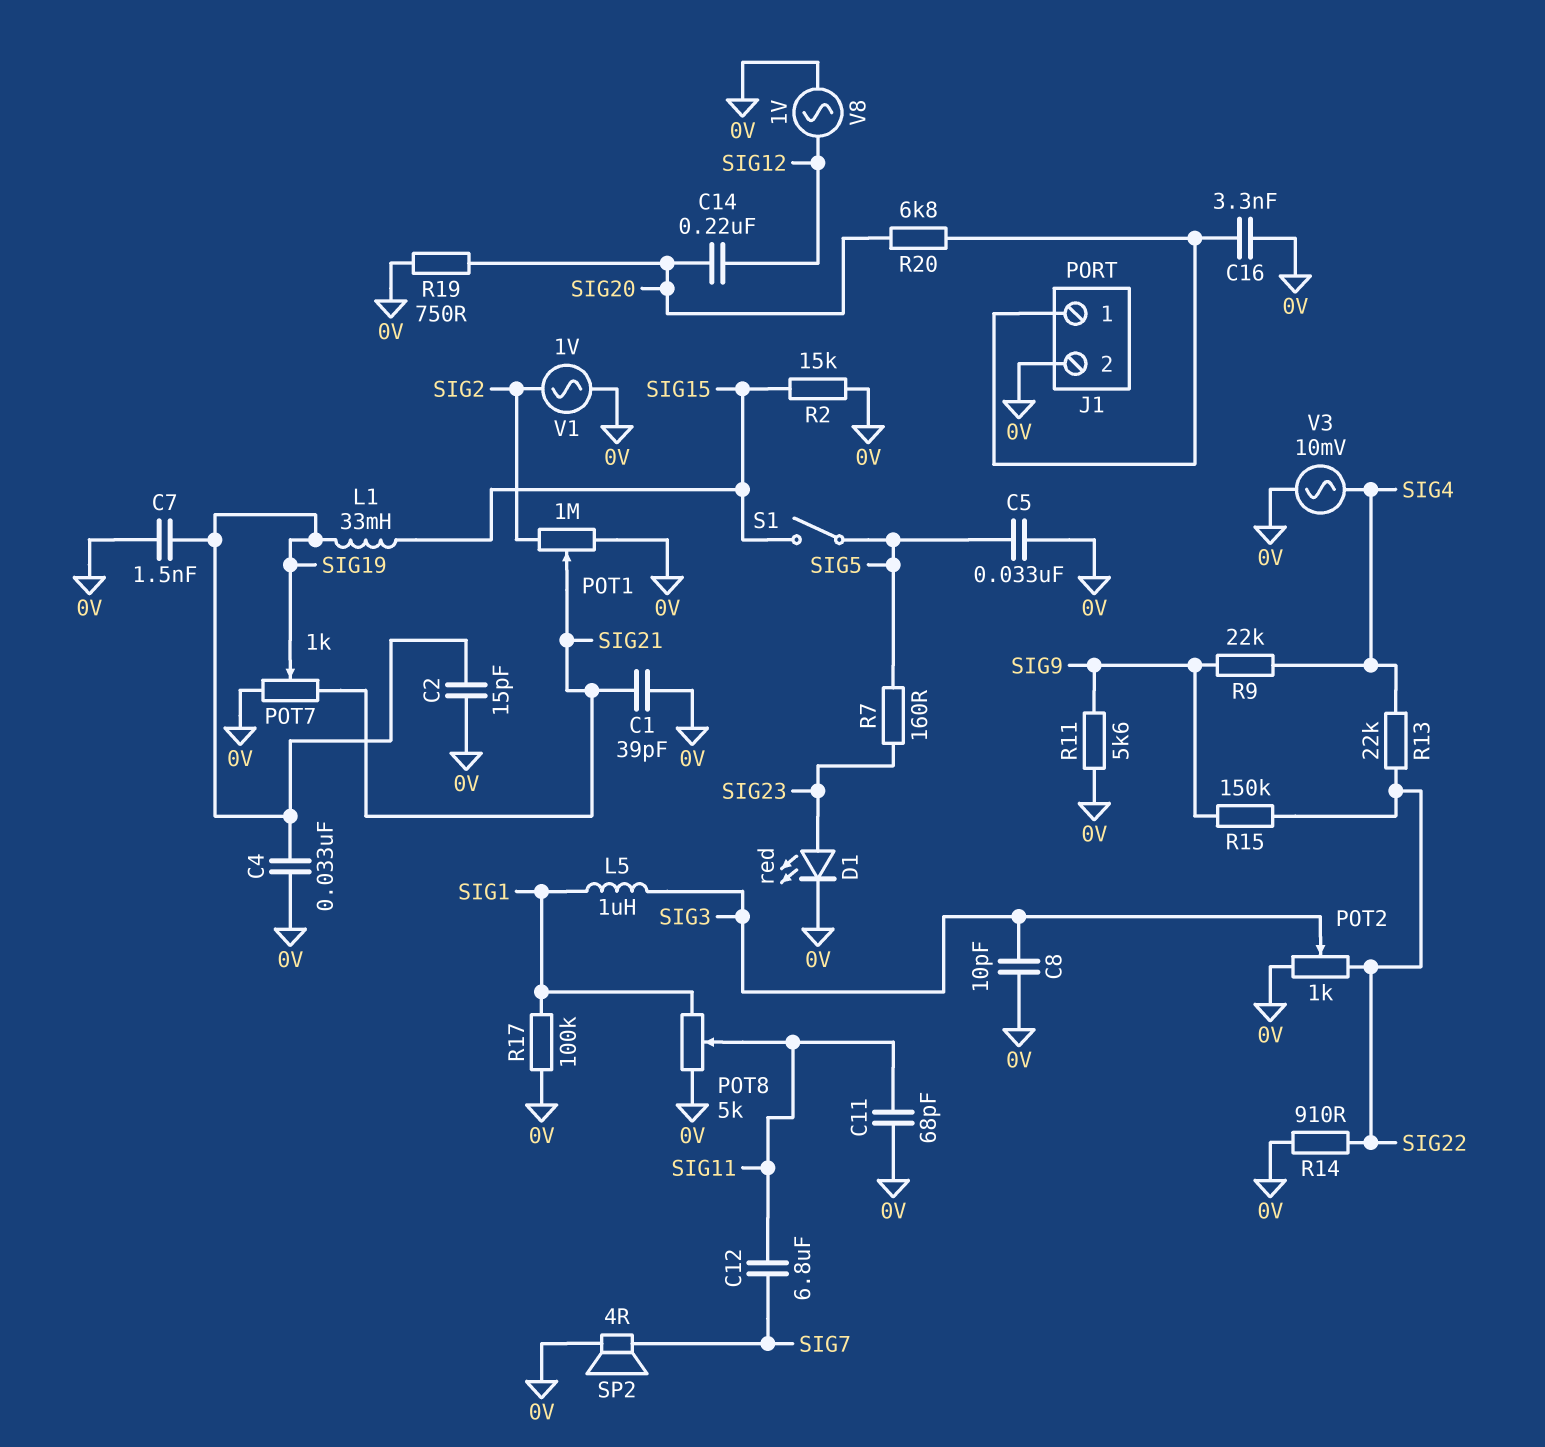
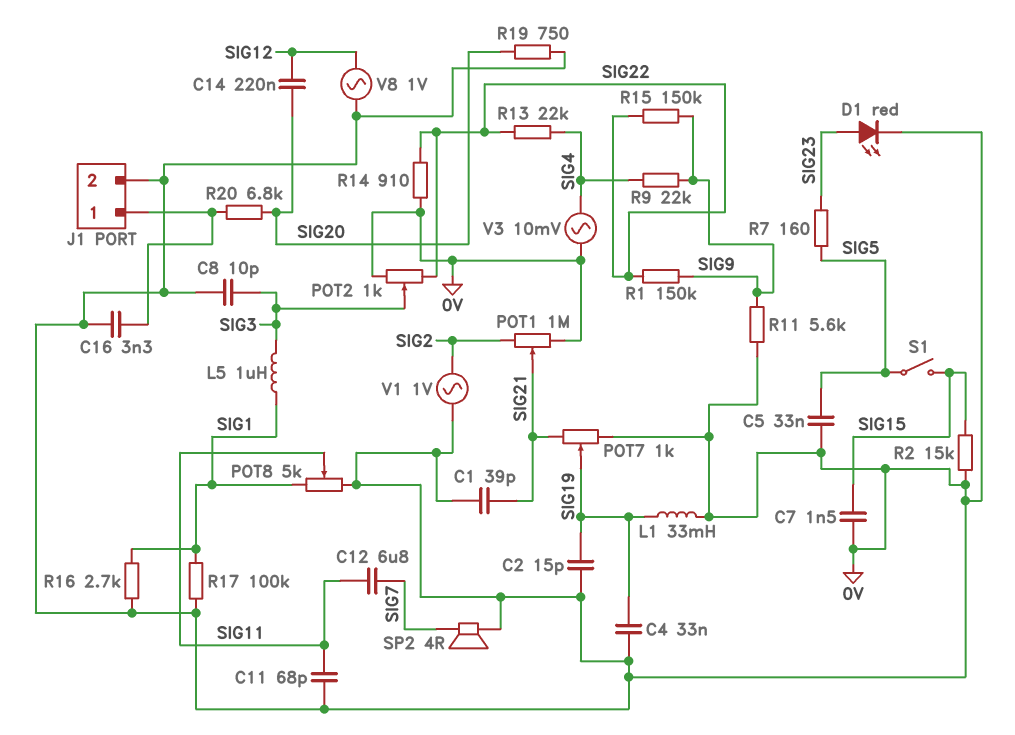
C7: 1.5nF (0V, SIG19) -> 1.5nF (0V, SIG15)
L1: 33mH (SIG15, SIG19) -> 33mH (0V, SIG19)
R1: none -> 150k (SIG9, SIG22)
R16: none -> 2.7k (0V, SIG1)

